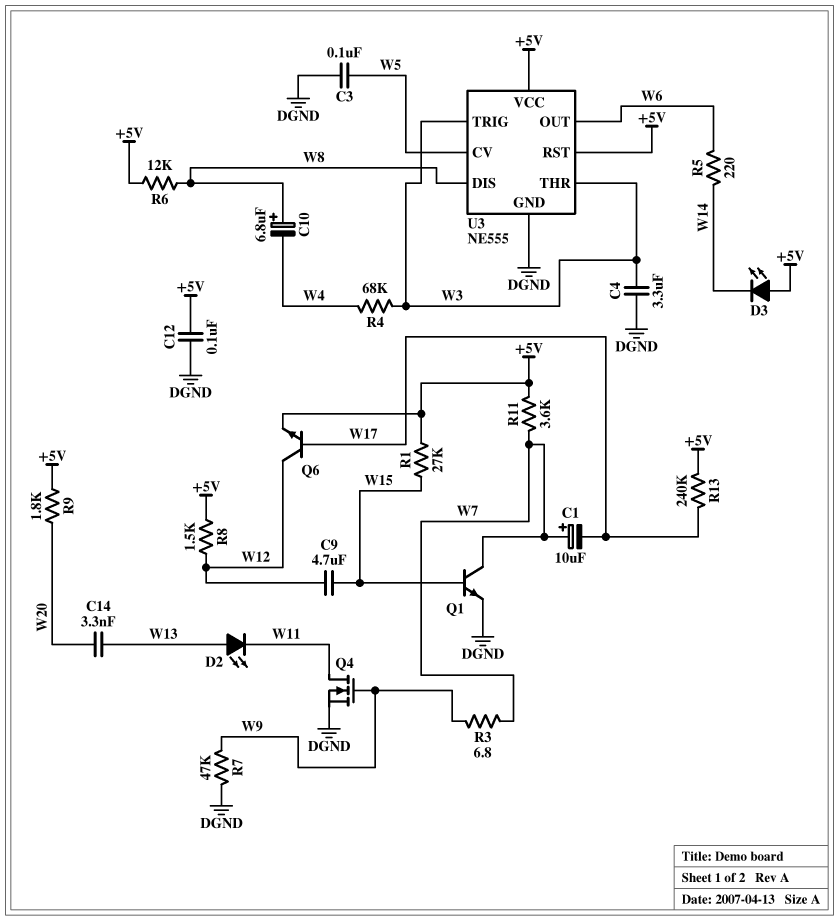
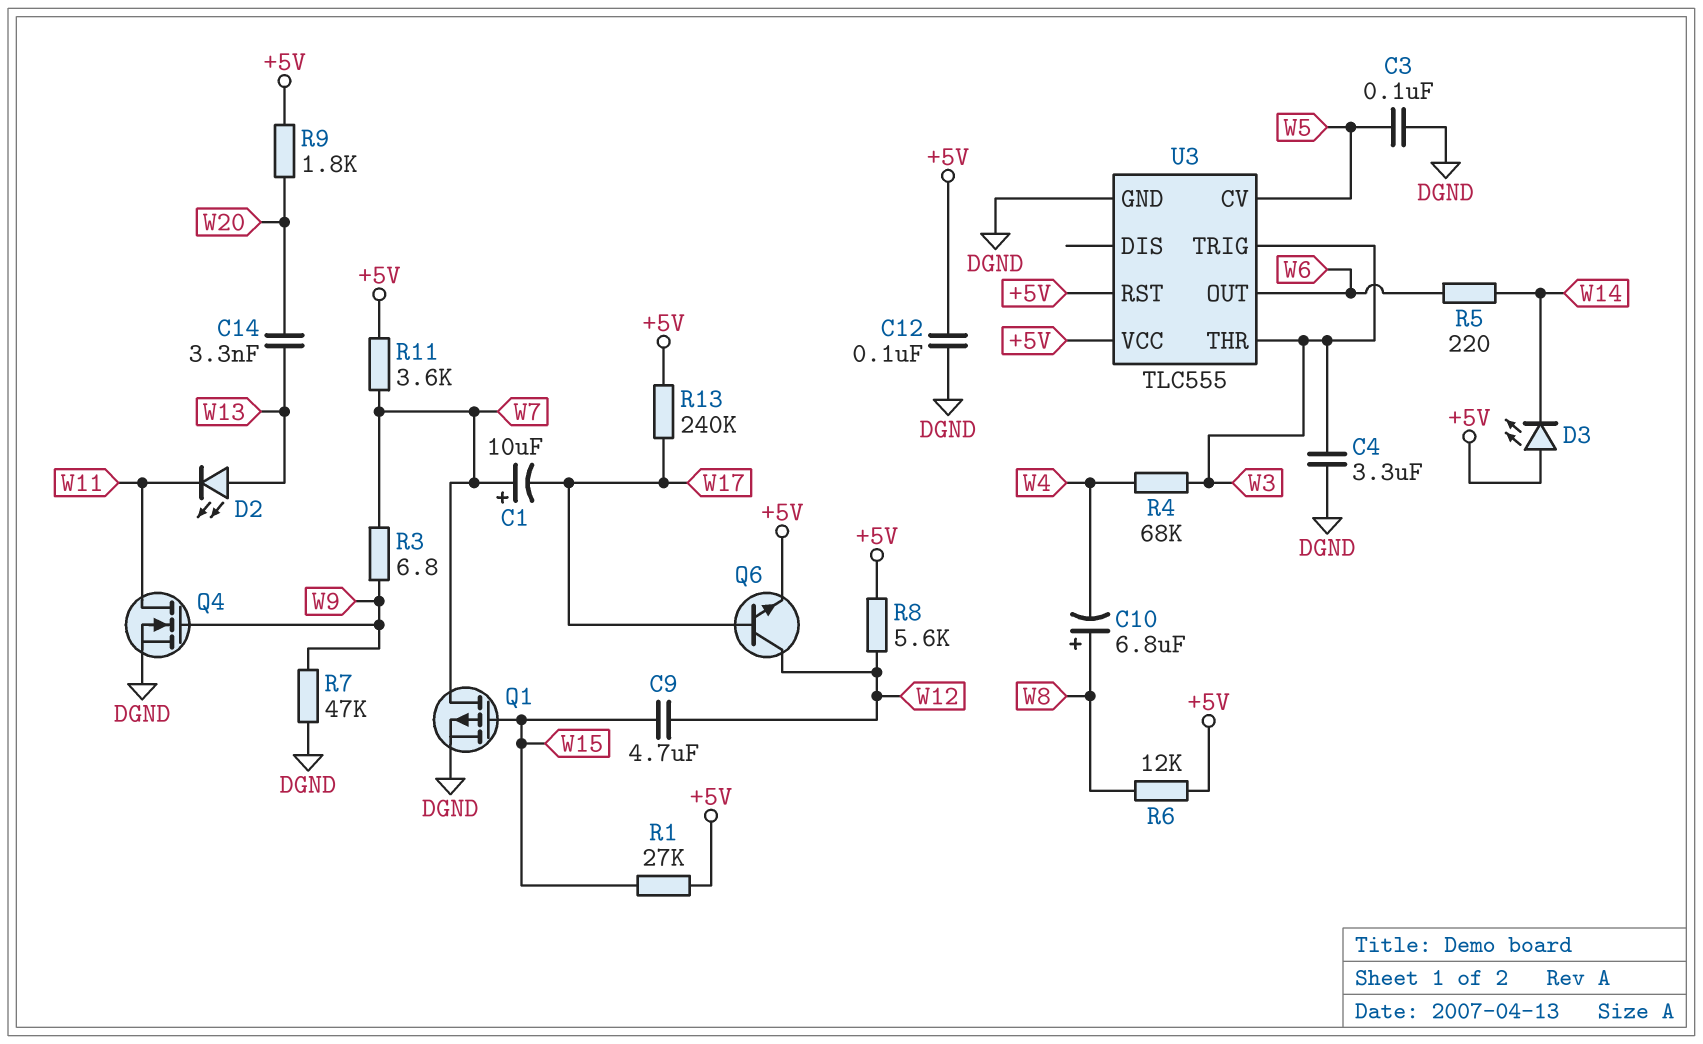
Q1: NPN (B W15, C W7, E DGND) -> PMOS (G W15, D W7, S DGND)
R8: 1.5k (+5V, W12) -> 5.6k (+5V, W12)
U3: NE555 -> TLC555
U3 pin DIS: W8 -> none

